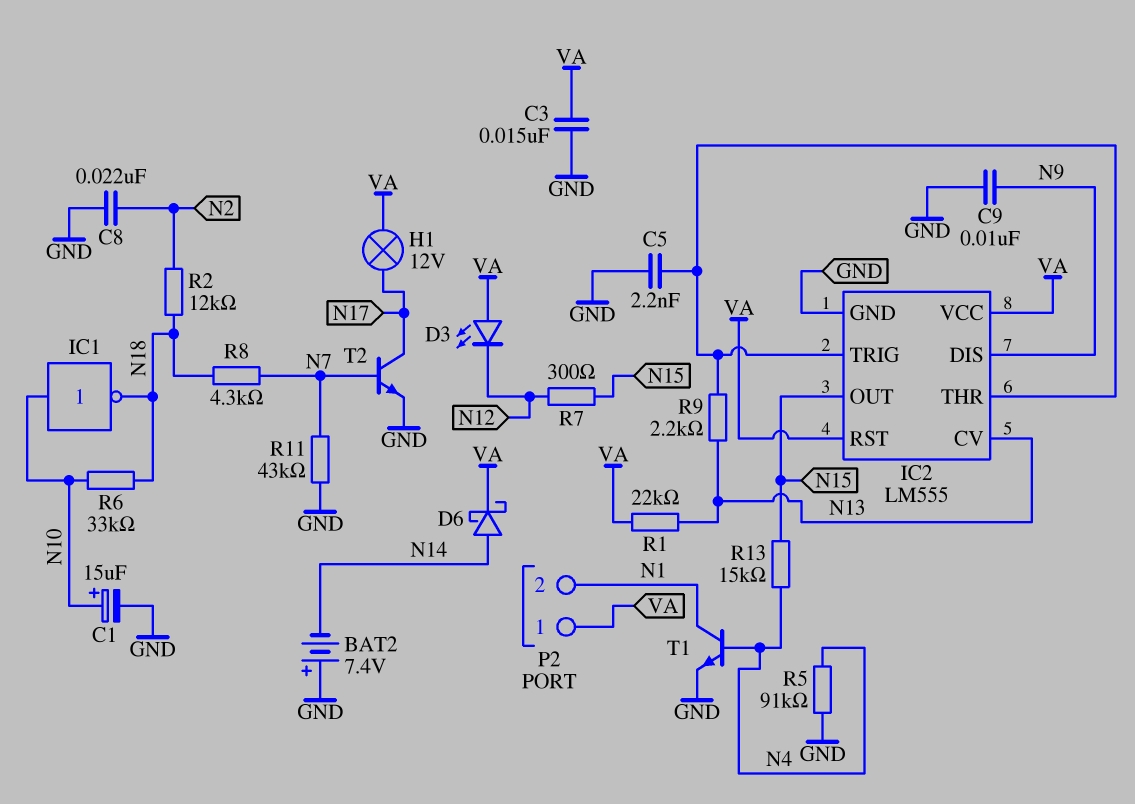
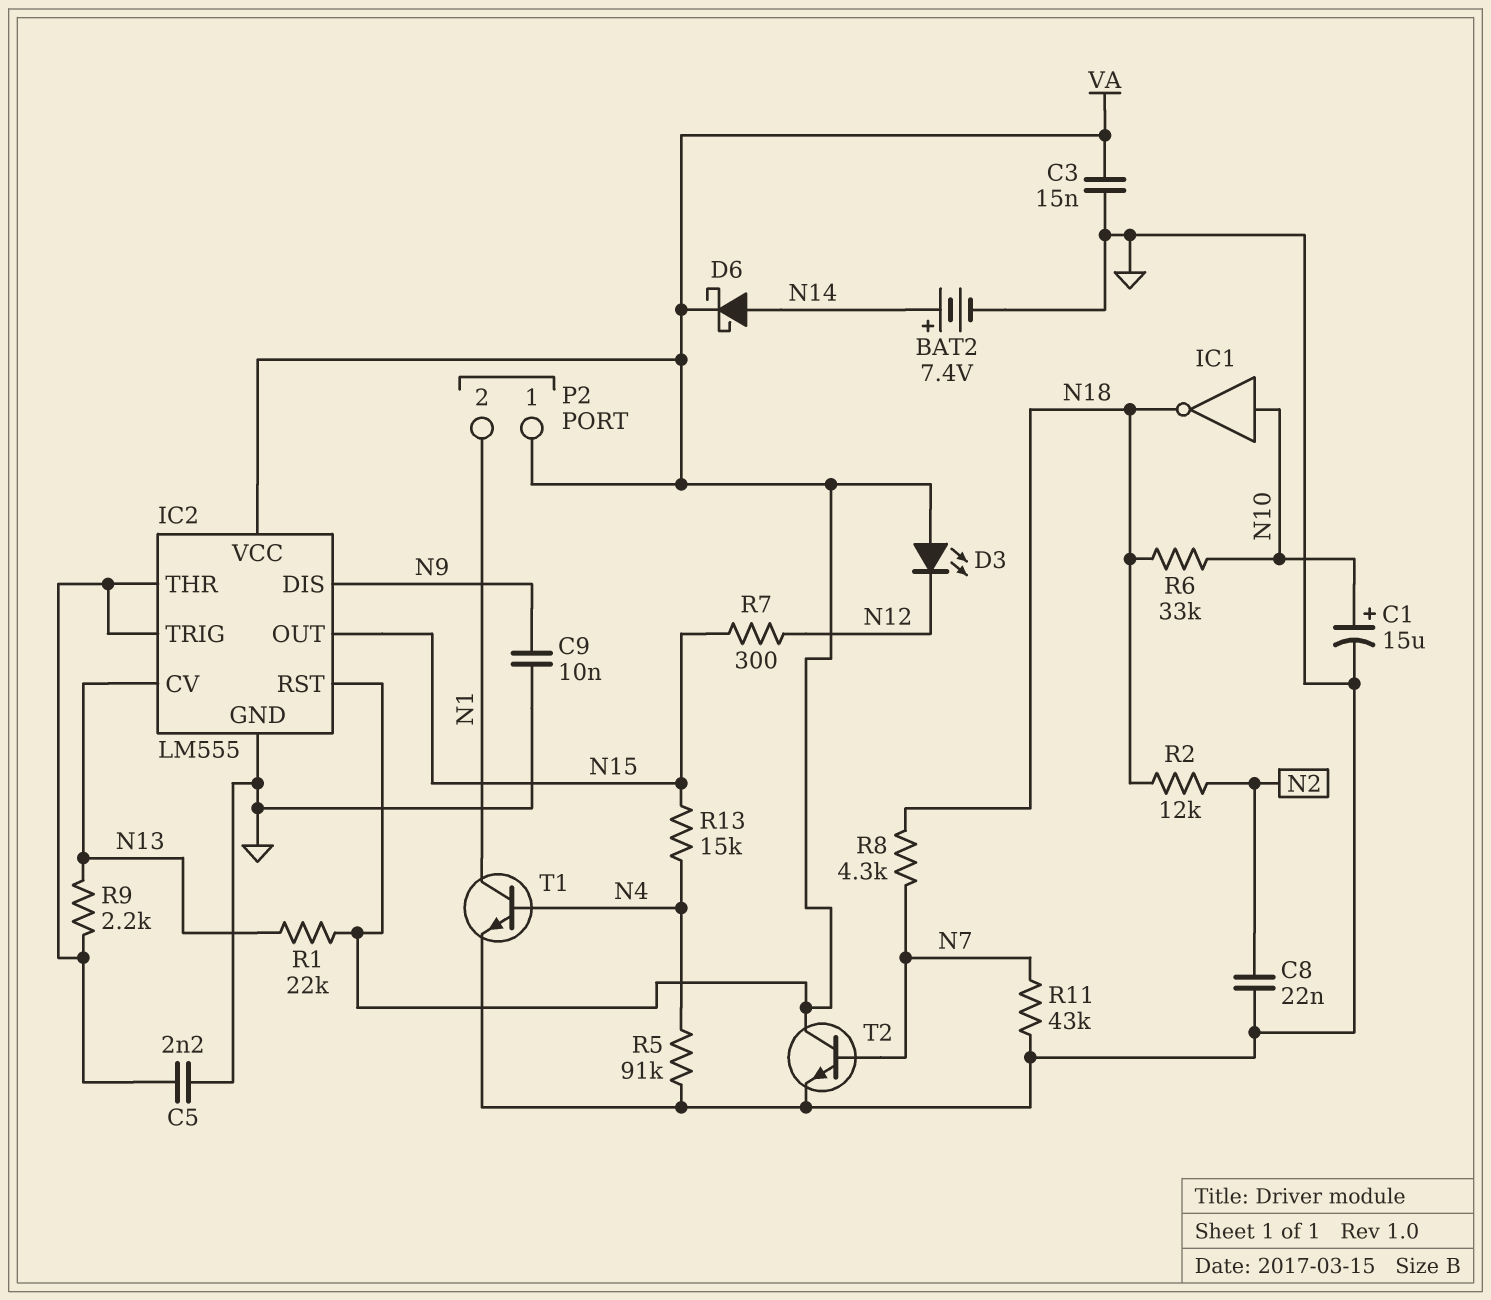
BAT2: 7.4V (plus GND, minus N14) -> 7.4V (plus N14, minus GND)
H1: lamp 12V (N17, VA) -> none
T2: NPN (B N7, C N17, E GND) -> NPN (B N7, C VA, E GND)

